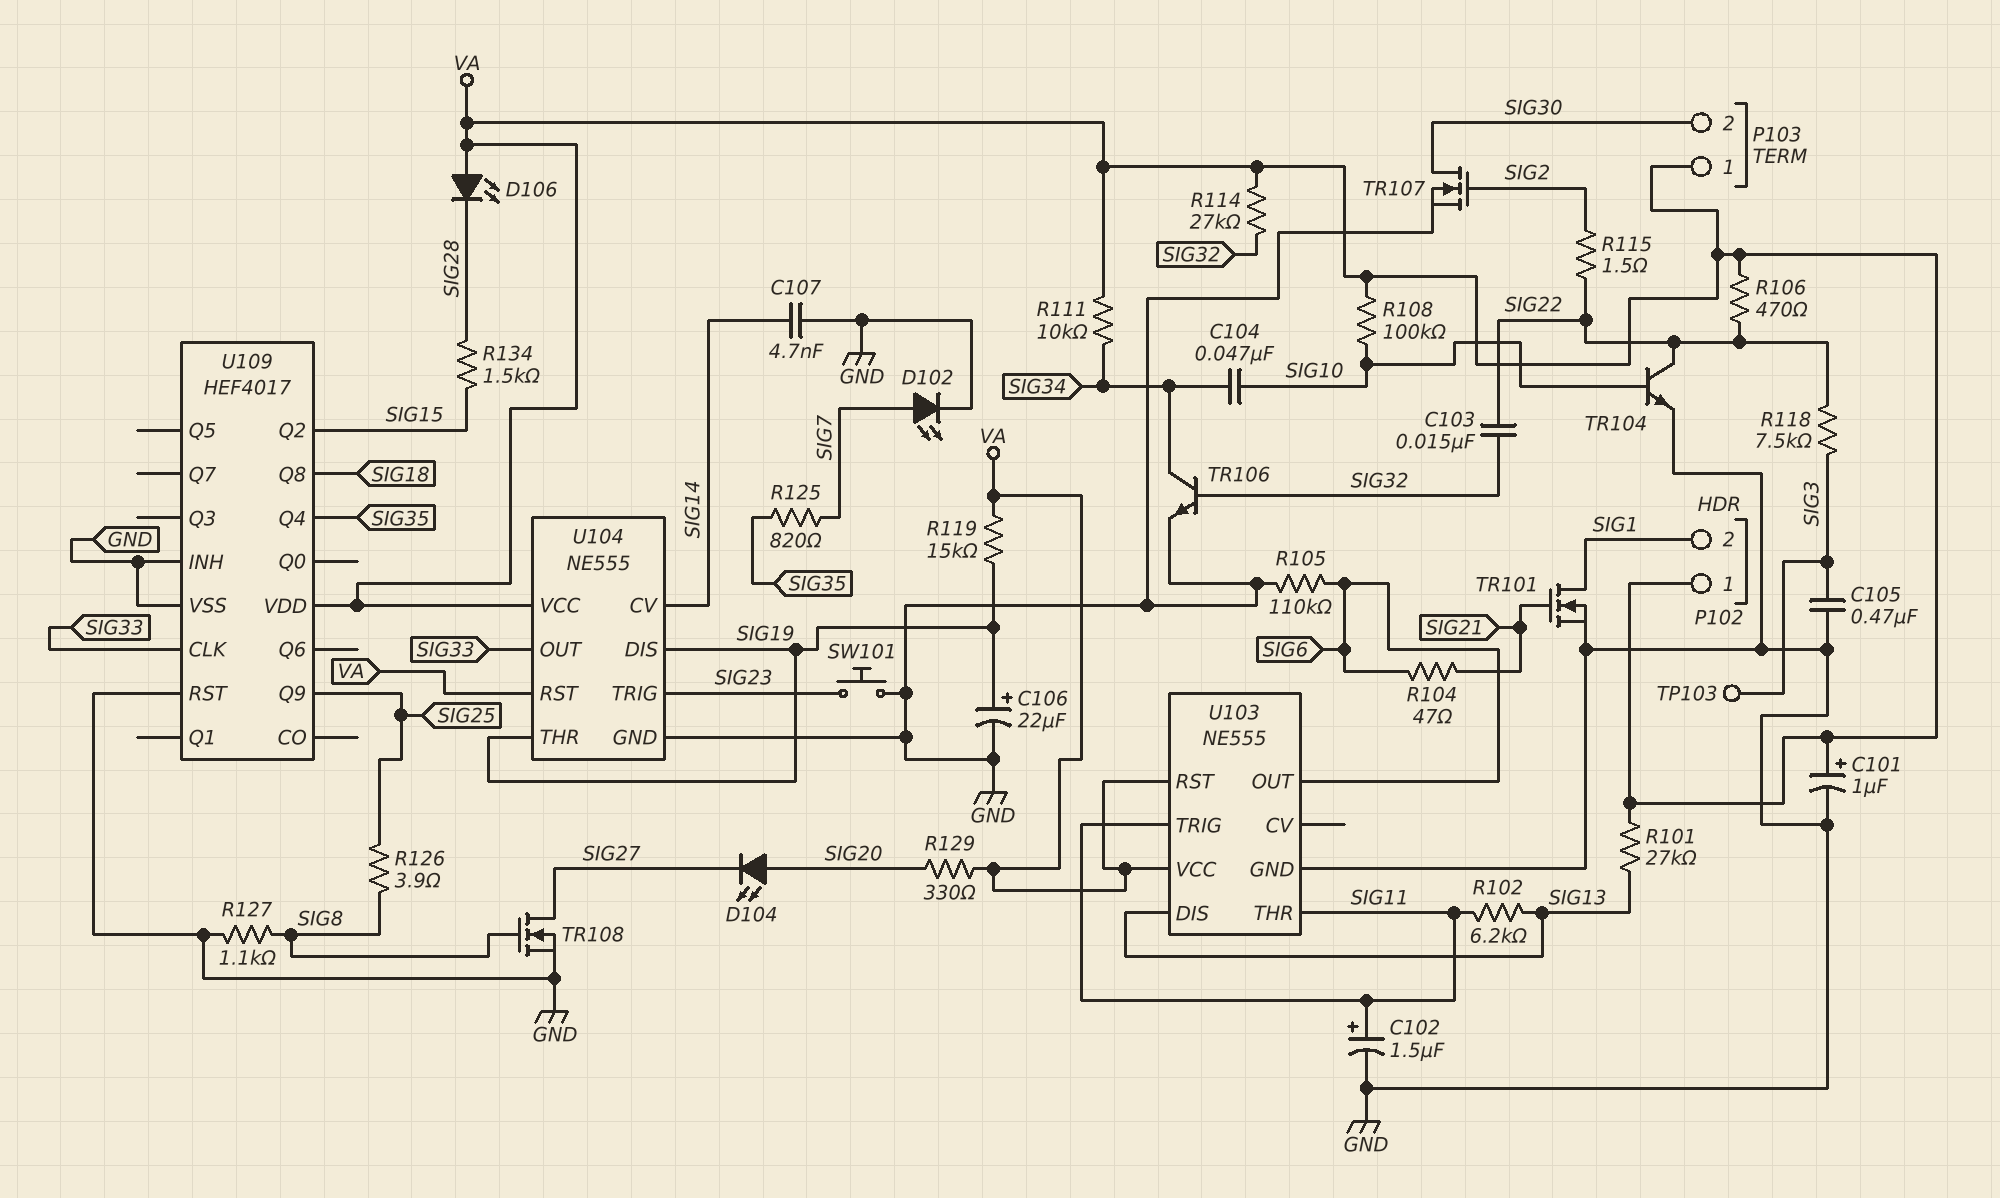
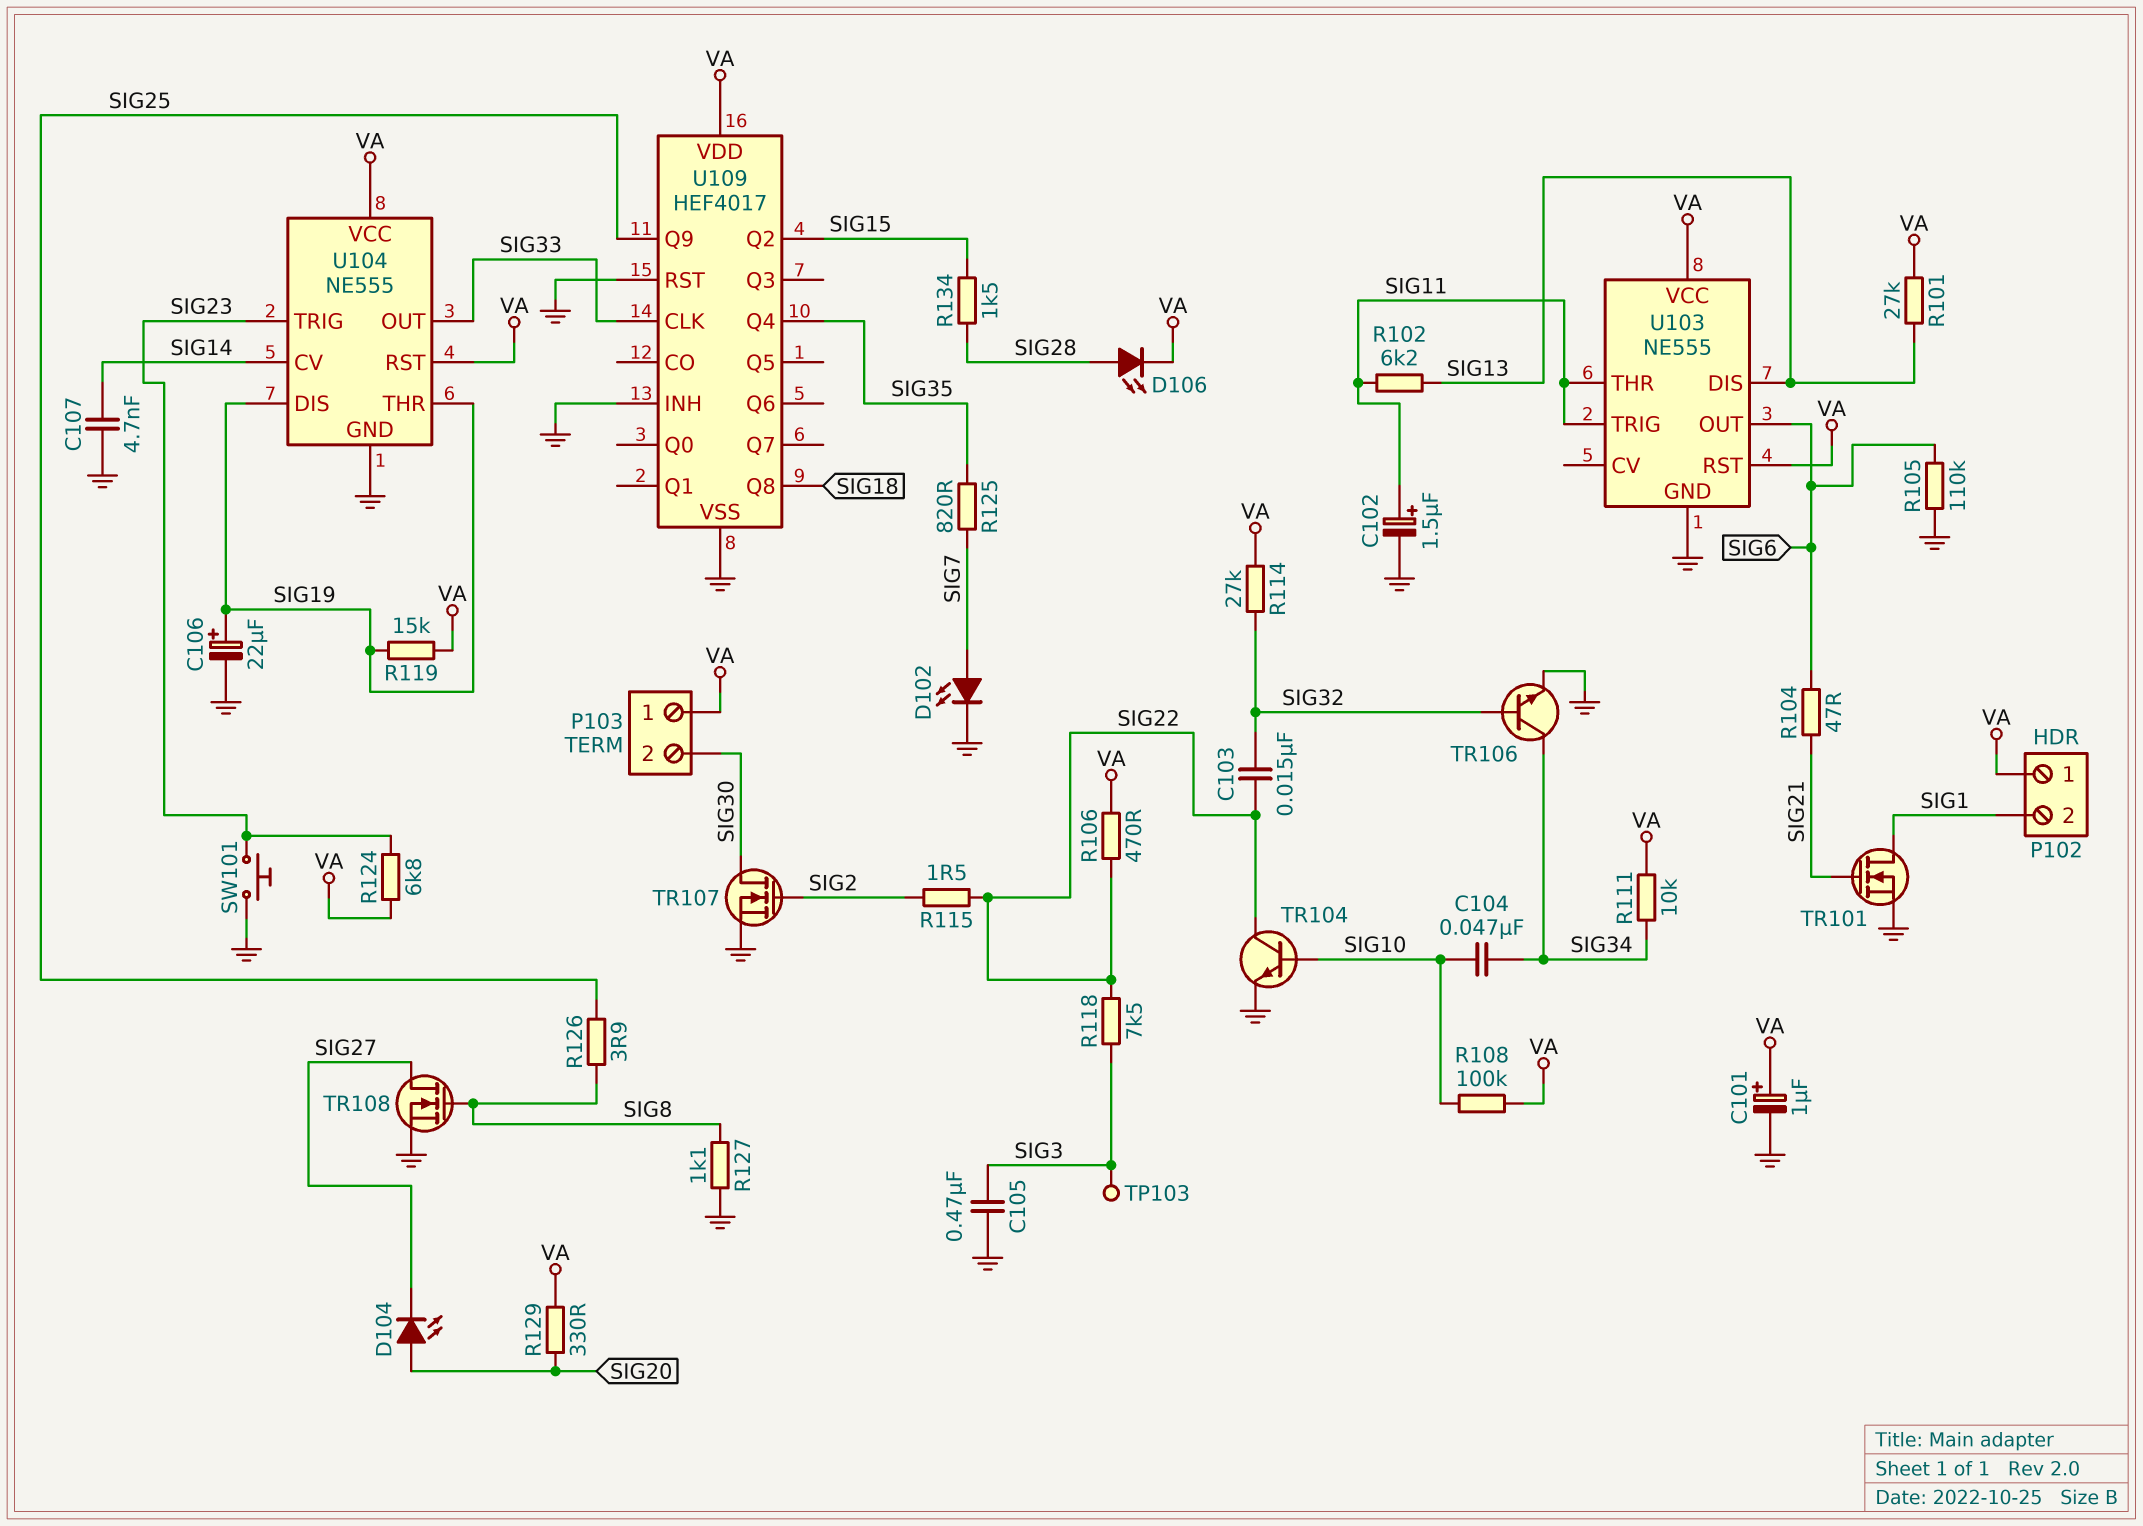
D106: LED (A VA, K SIG28) -> LED (A SIG28, K VA)
R124: none -> 6.8k (SIG23, VA)

